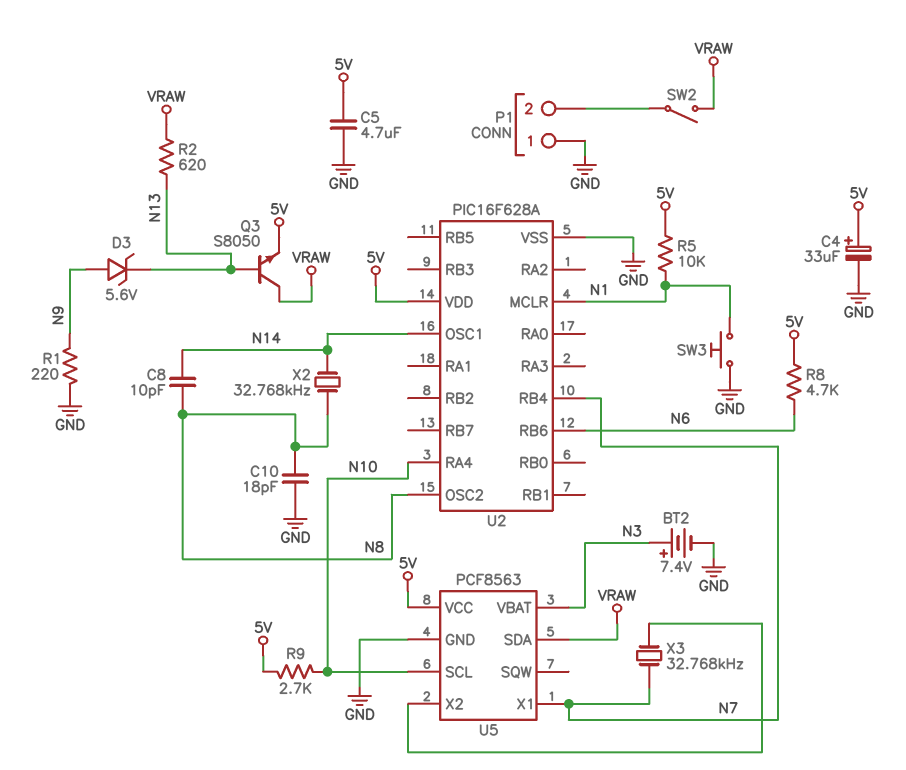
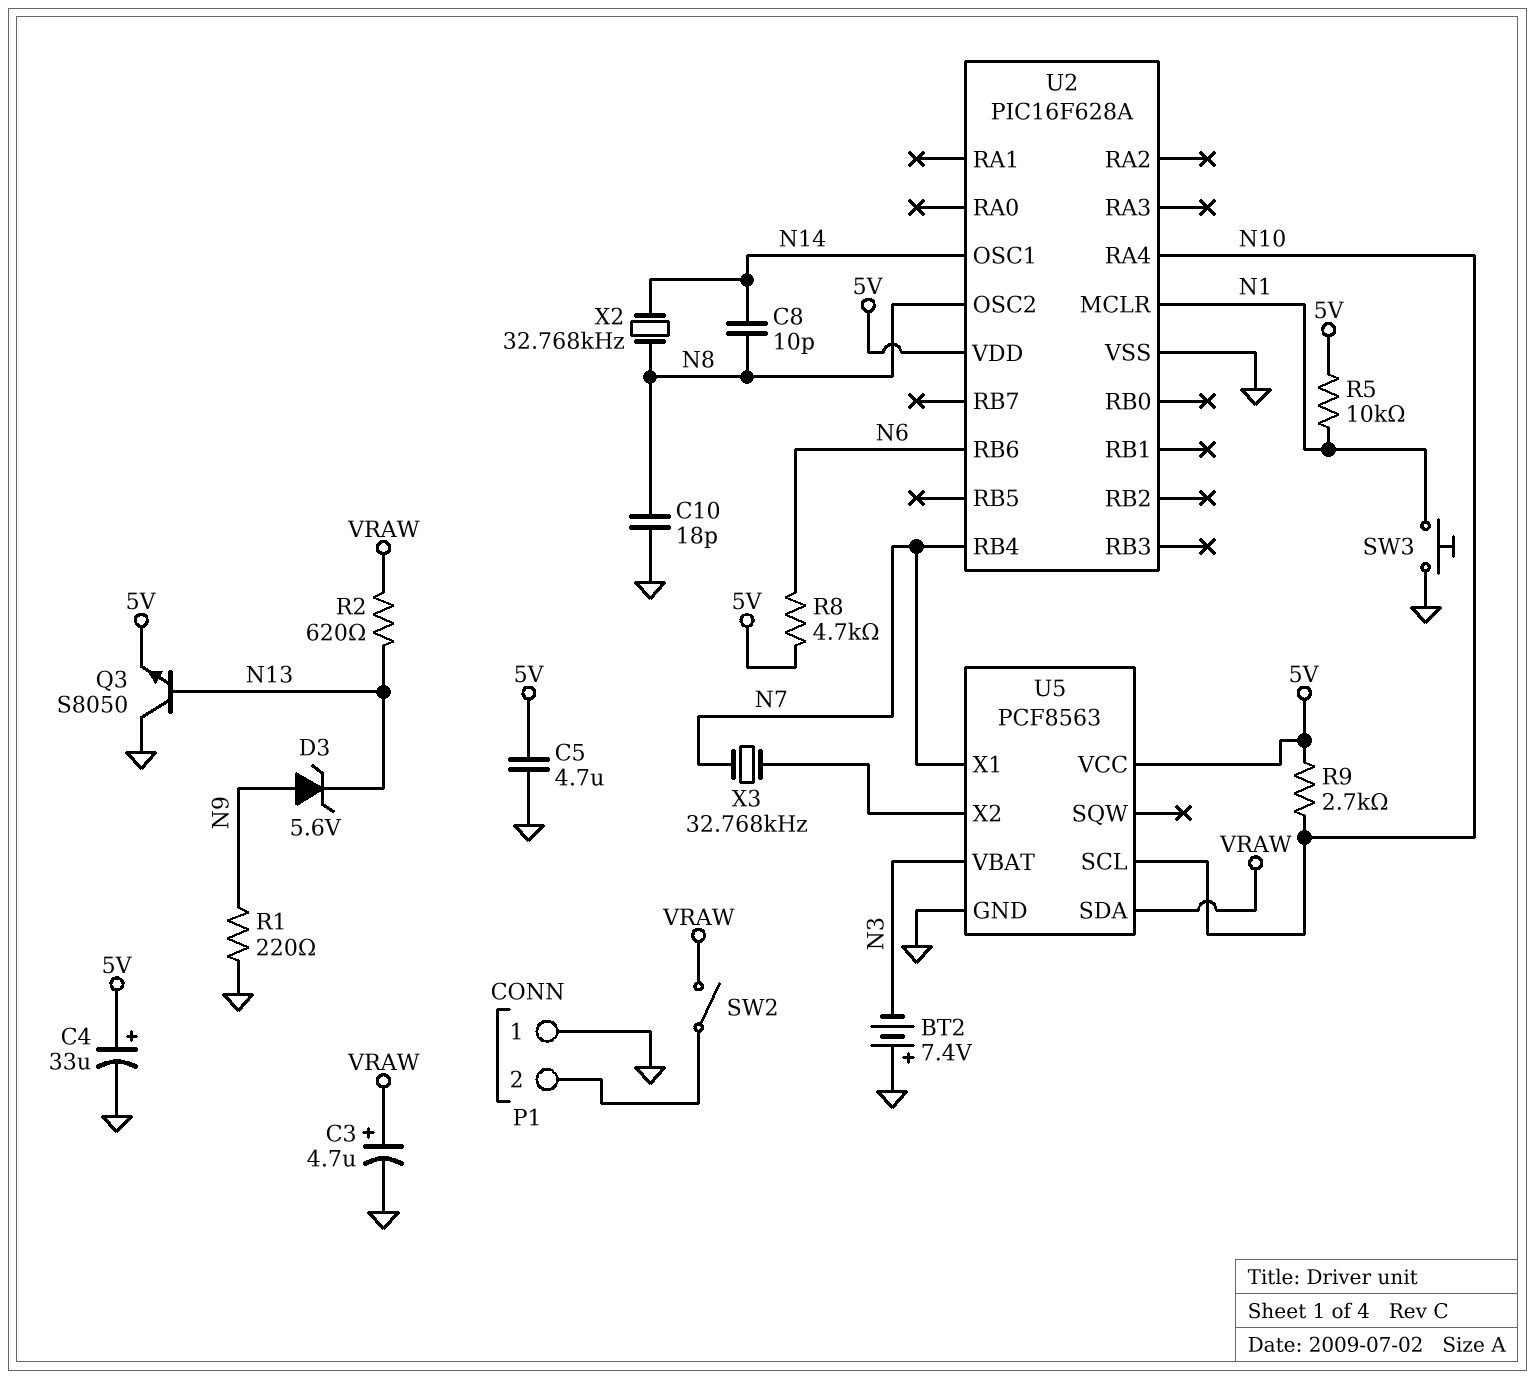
BT2: 7.4V (plus N3, minus GND) -> 7.4V (plus GND, minus N3)
C3: none -> 4.7uF (plus VRAW, minus GND)
Q3: NPN S8050 (B N13, C VRAW, E 5V) -> NPN S8050 (B N13, C GND, E 5V)

